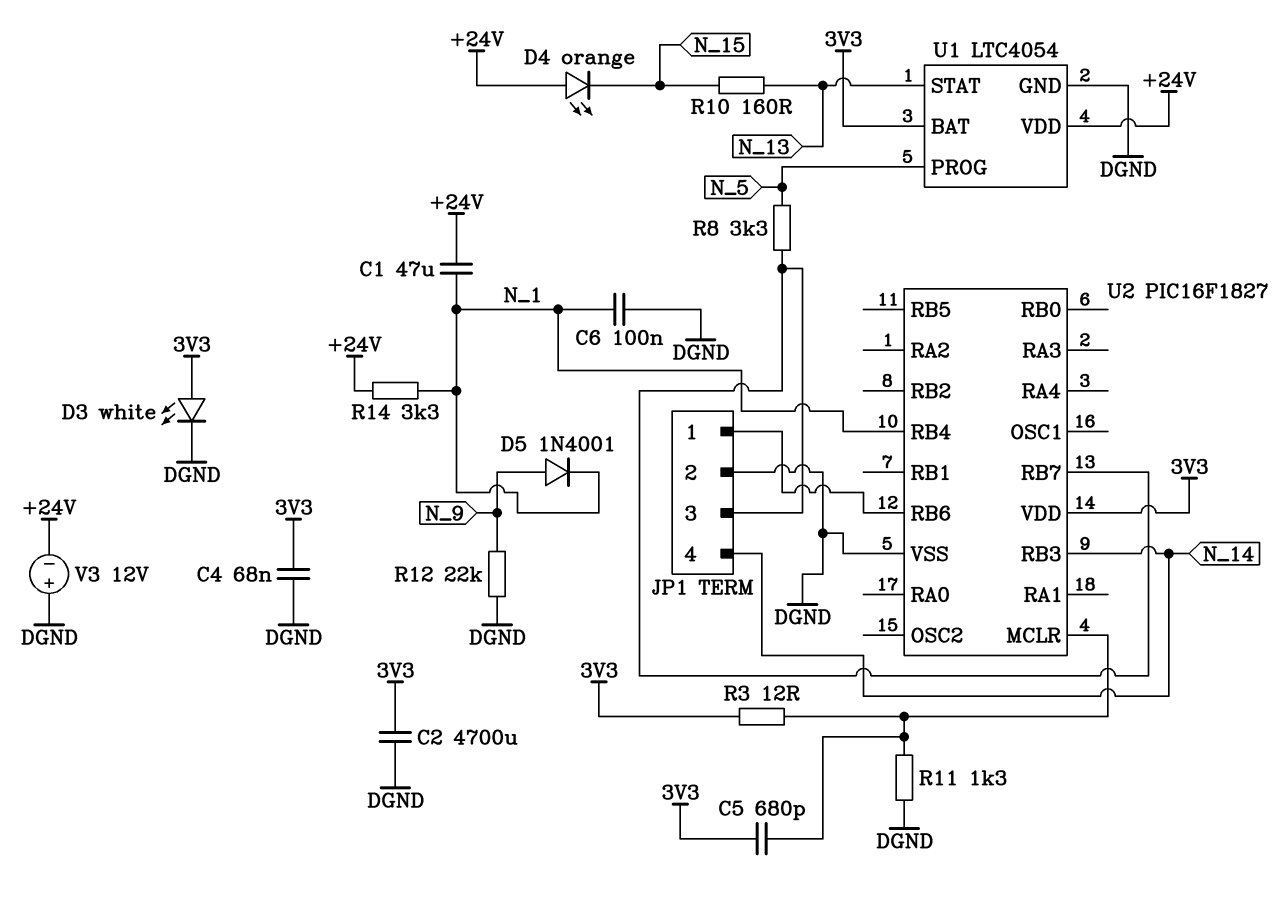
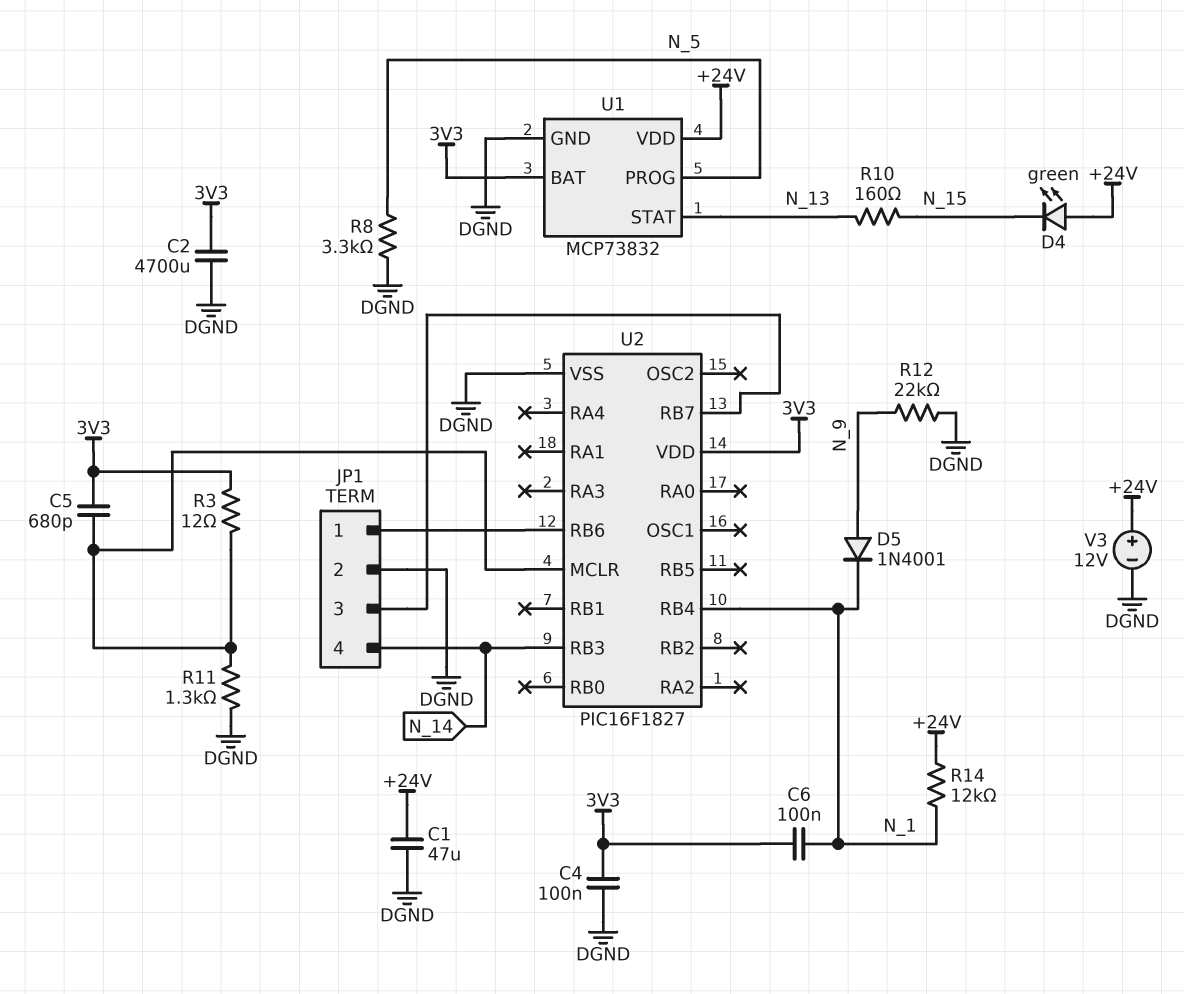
C1: 47uF (+24V, N_1) -> 47uF (+24V, DGND)
C4: 68nF (3V3, DGND) -> 100nF (3V3, DGND)
C6: 100nF (DGND, N_1) -> 100nF (3V3, N_1)
D3: LED white (A 3V3, K DGND) -> none
D4: LED orange (A +24V, K N_15) -> LED green (A +24V, K N_15)
R8: 3.3k (JP1/3, N_5) -> 3.3k (DGND, N_5)
R14: 3.3k (+24V, N_1) -> 12k (+24V, N_1)
U1: LTC4054 -> MCP73832
V3: 12V (plus DGND, minus +24V) -> 12V (plus +24V, minus DGND)

